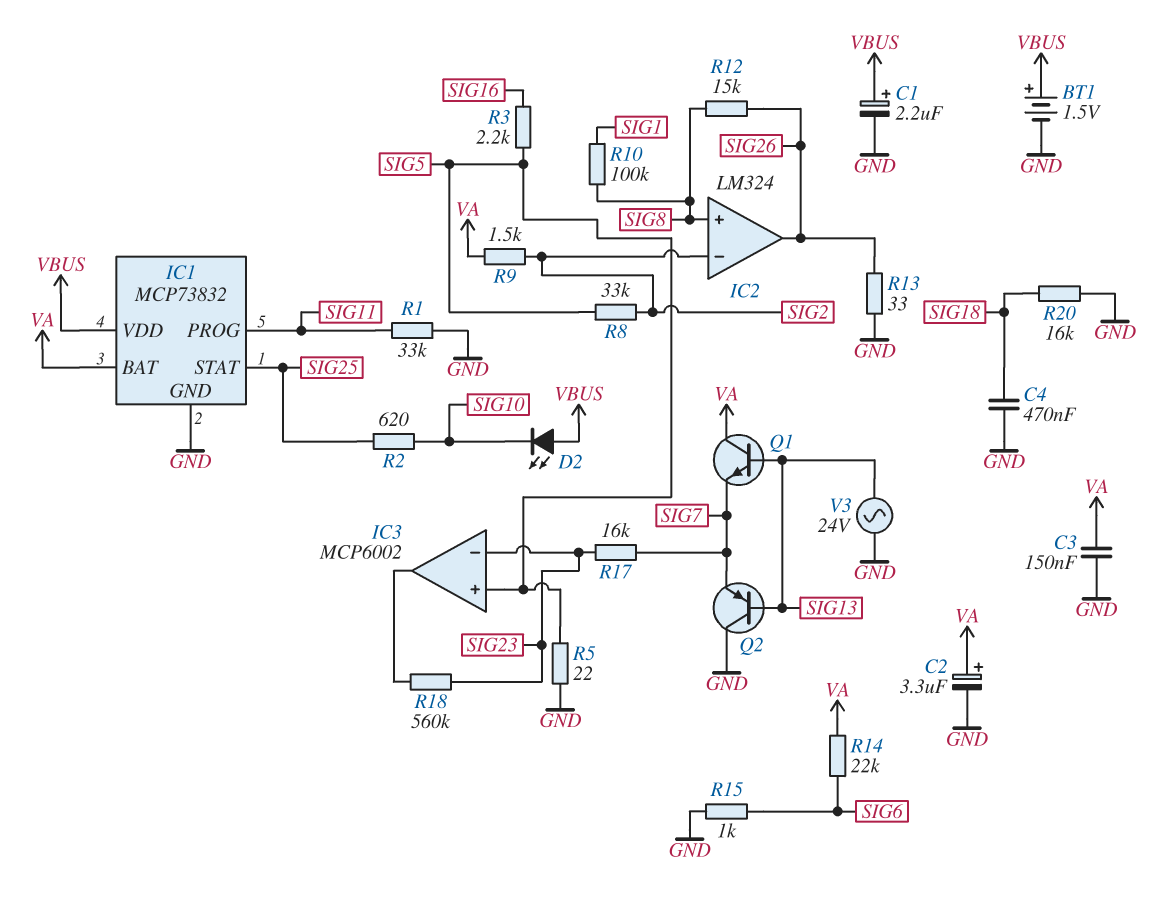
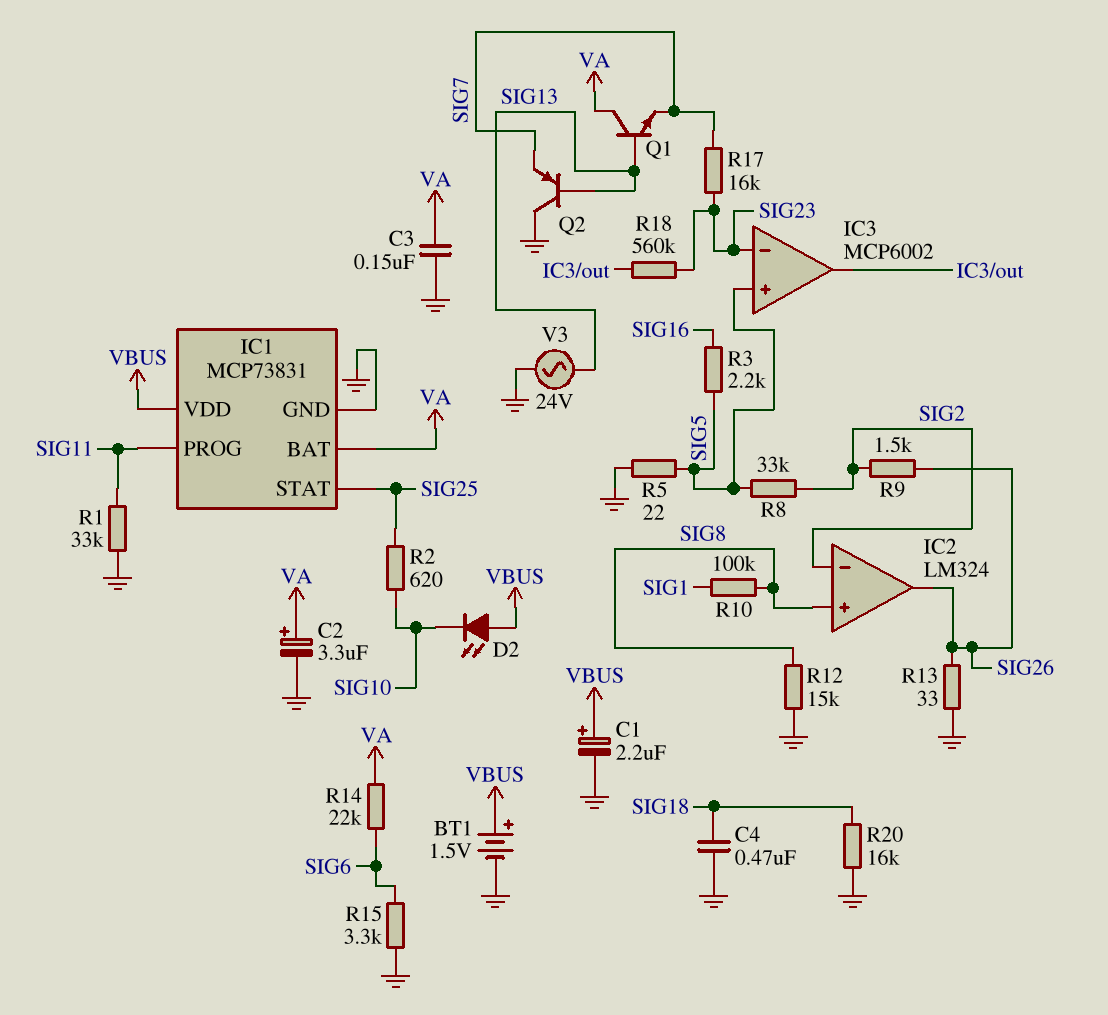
IC1: MCP73832 -> MCP73831
R9: 1.5k (SIG2, VA) -> 1.5k (SIG2, SIG26)
R12: 15k (SIG8, SIG26) -> 15k (GND, SIG8)
R15: 1k (GND, SIG6) -> 3.3k (GND, SIG6)

